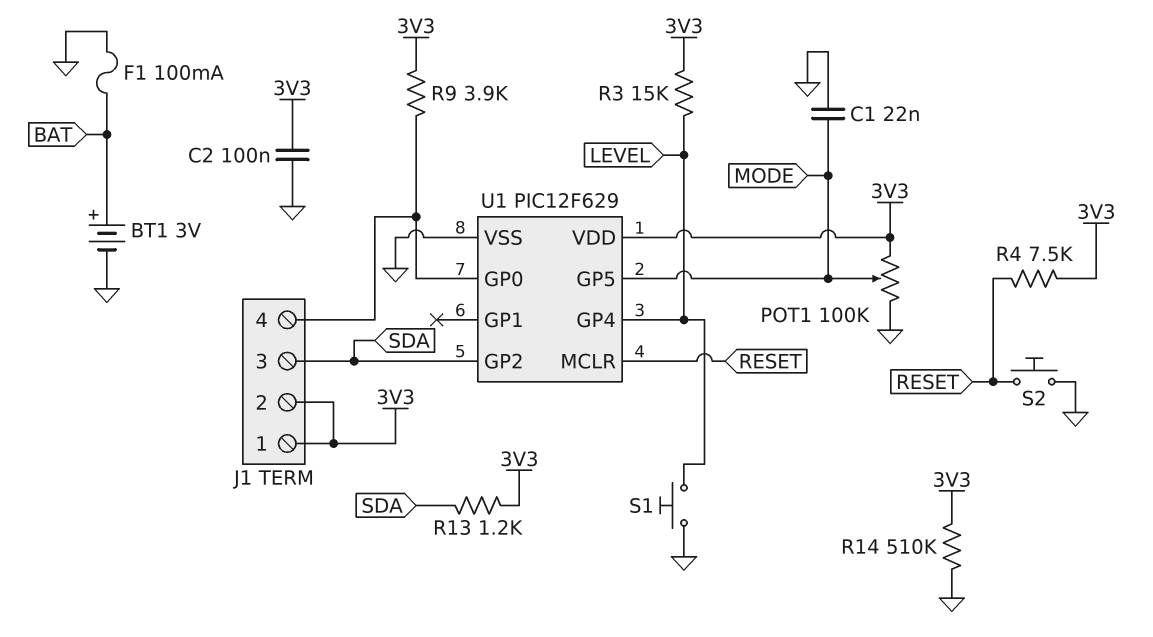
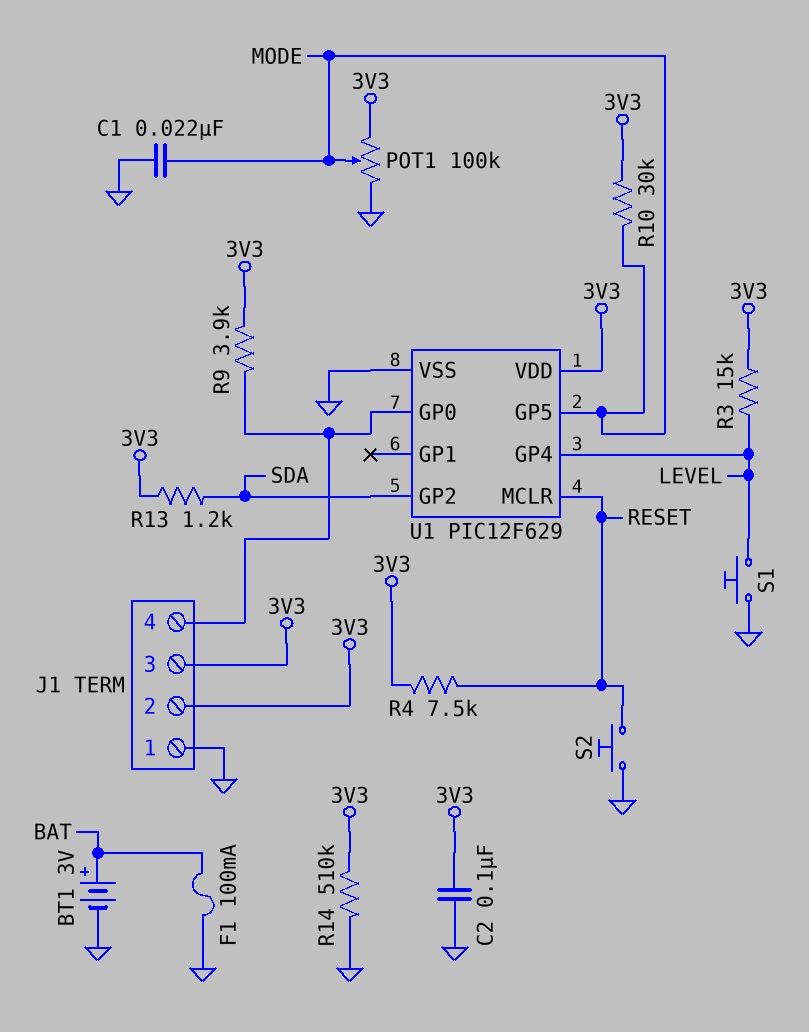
J1 pin 1: 3V3 -> GND
J1 pin 3: SDA -> 3V3
R10: none -> 30k (3V3, MODE)

